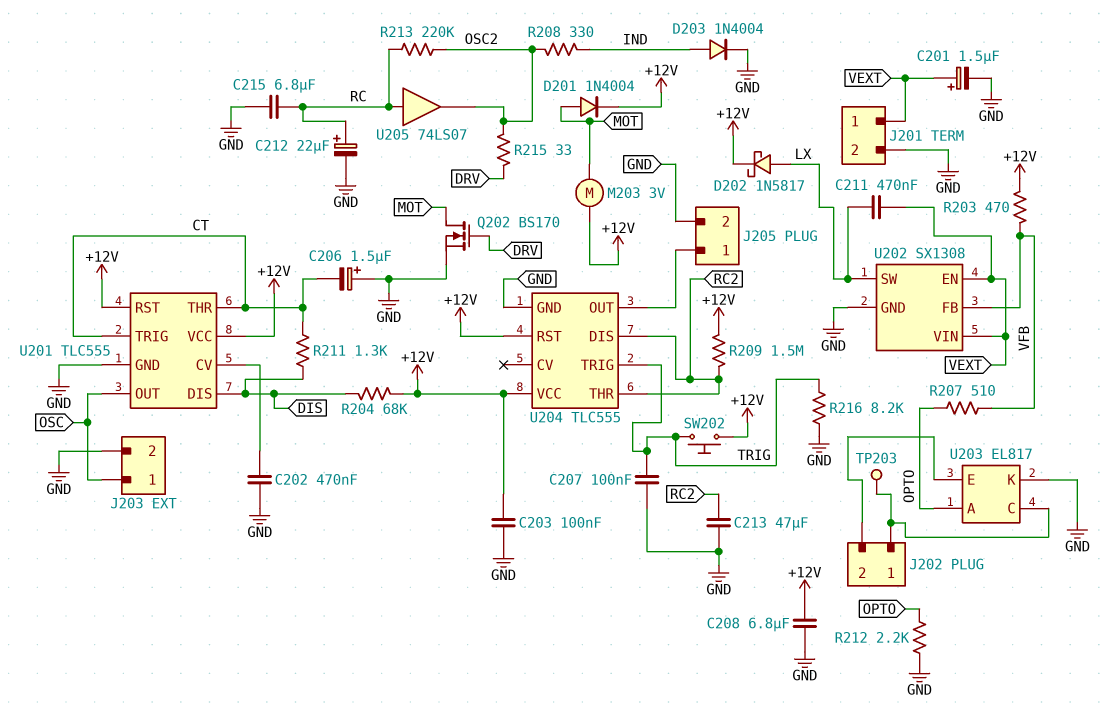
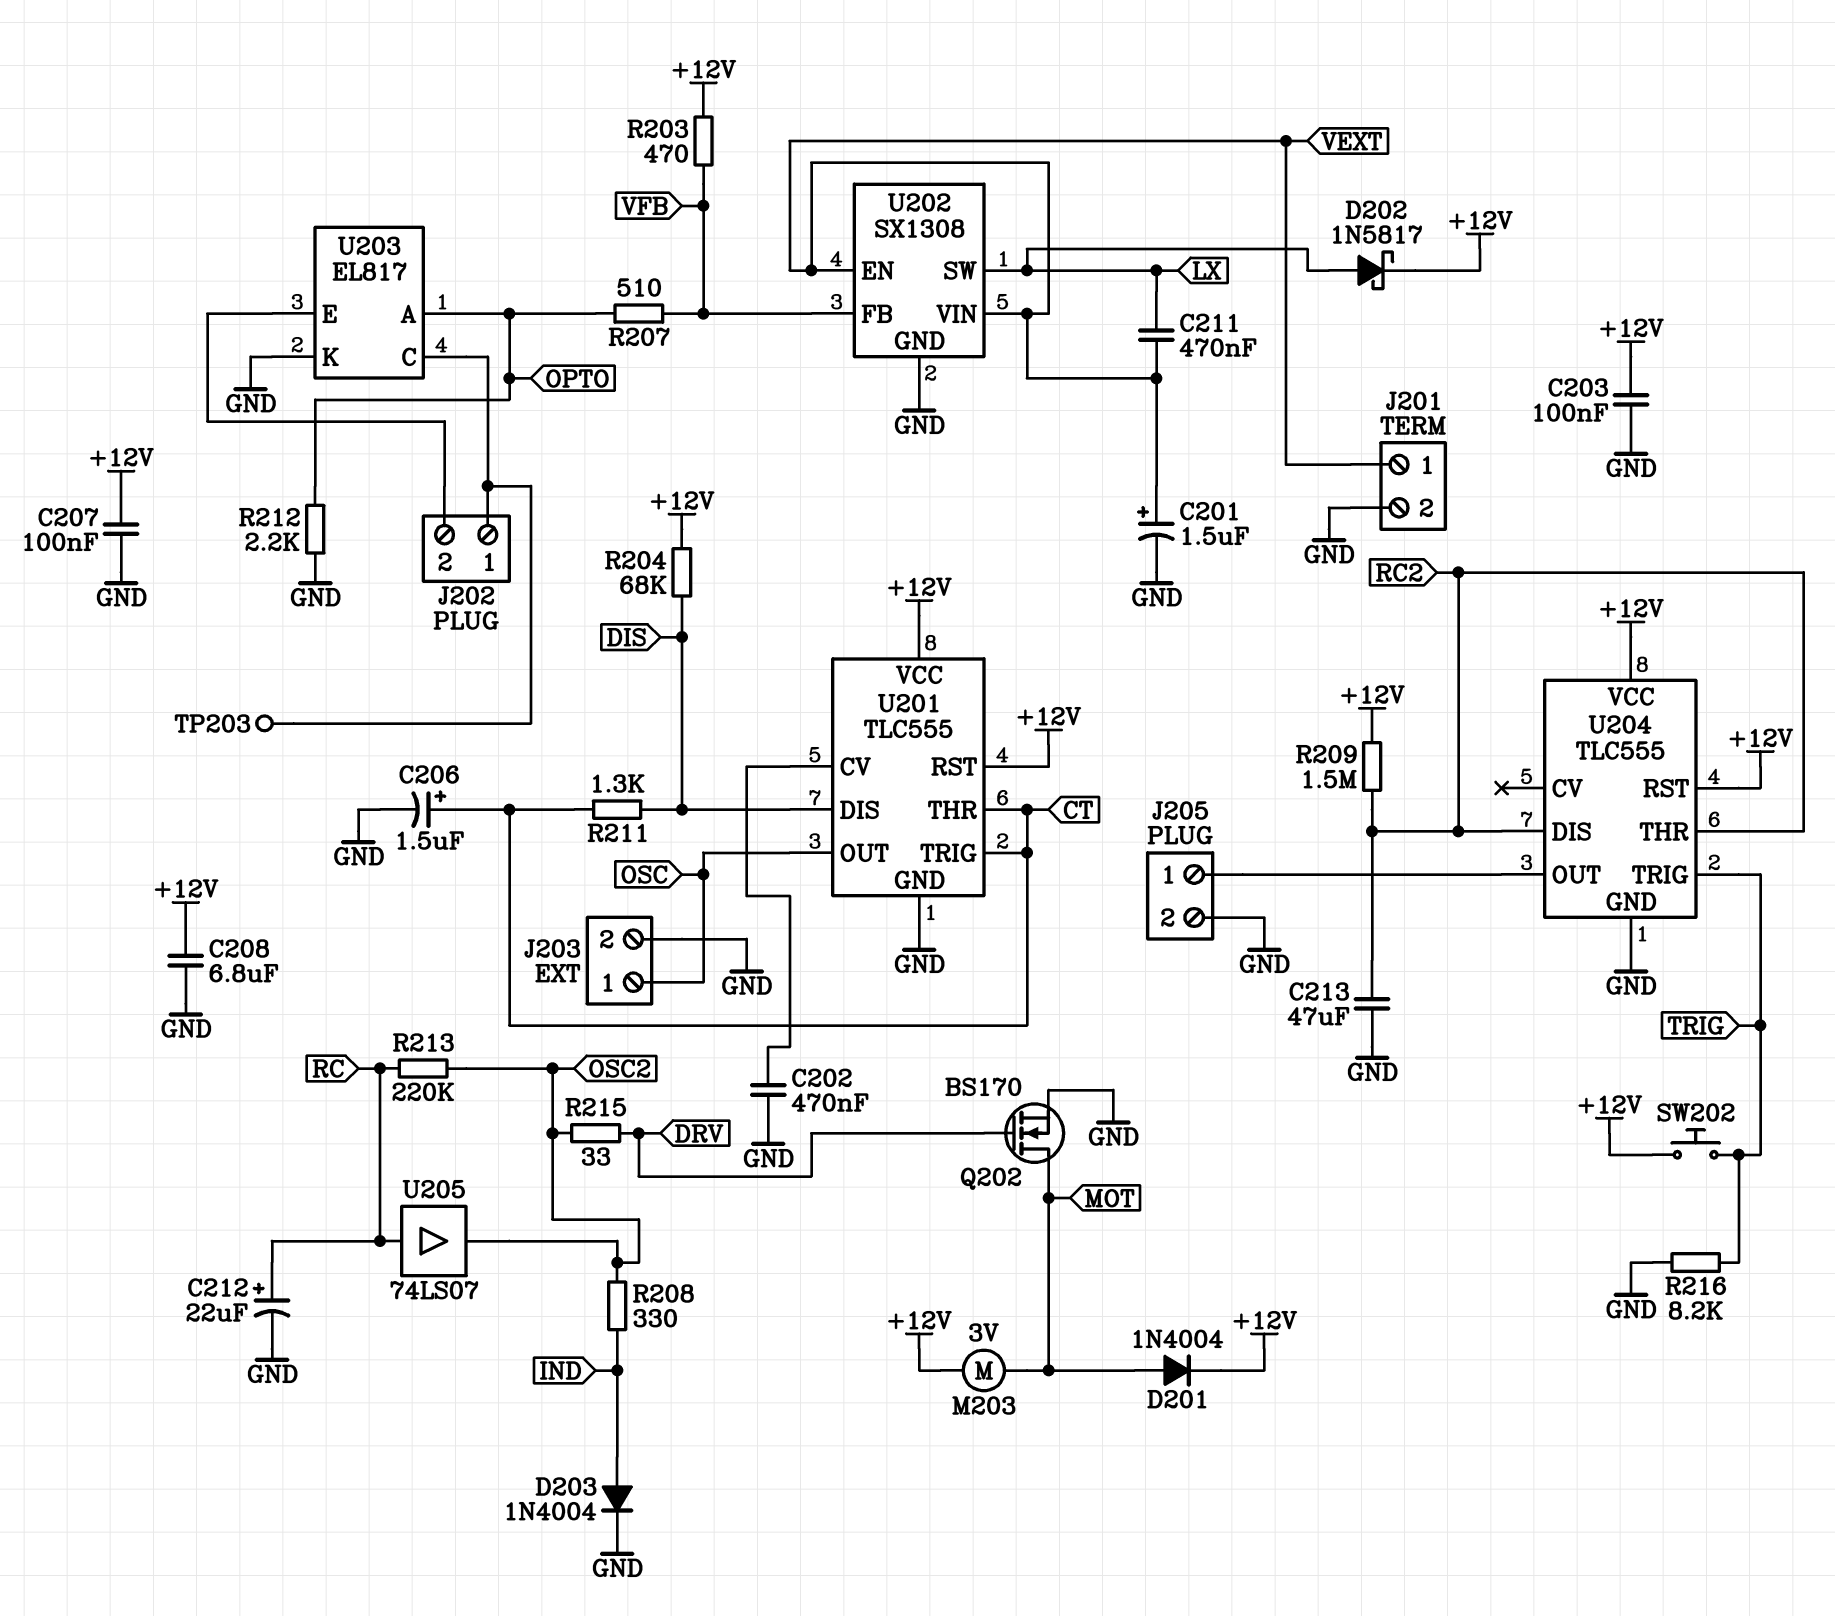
C206: 1.5uF (plus GND, minus CT) -> 1.5uF (plus CT, minus GND)
C207: 100nF (GND, TRIG) -> 100nF (+12V, GND)
C215: 6.8uF (GND, RC) -> none

